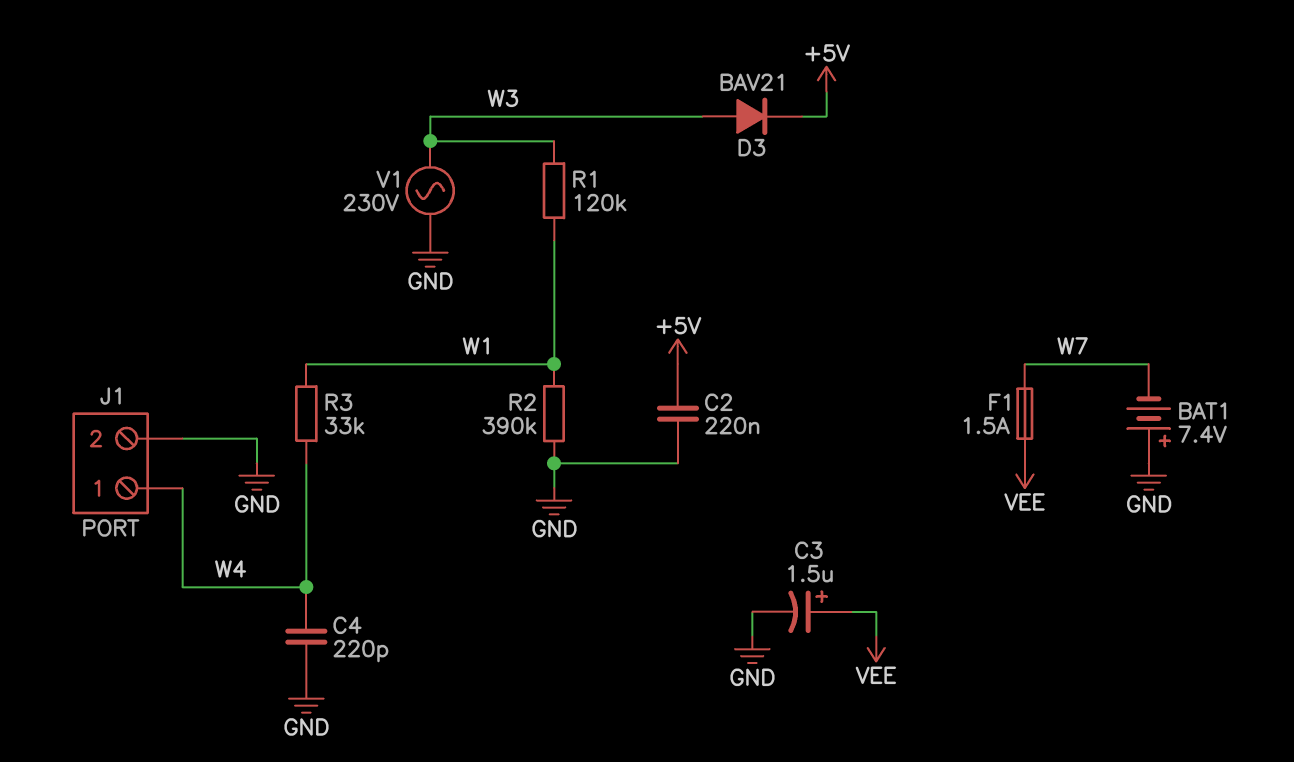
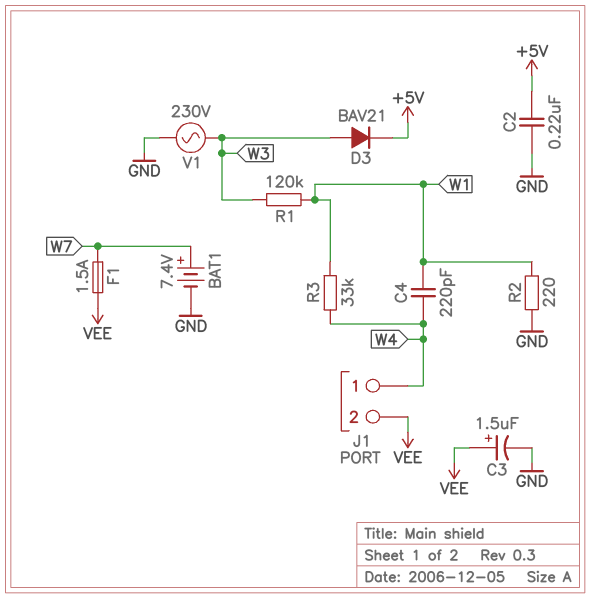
BAT1: 7.4V (plus GND, minus W7) -> 7.4V (plus W7, minus GND)
C4: 220pF (GND, W4) -> 220pF (W1, W4)
J1 pin 2: GND -> VEE
R2: 390k (GND, W1) -> 220 (GND, W1)

